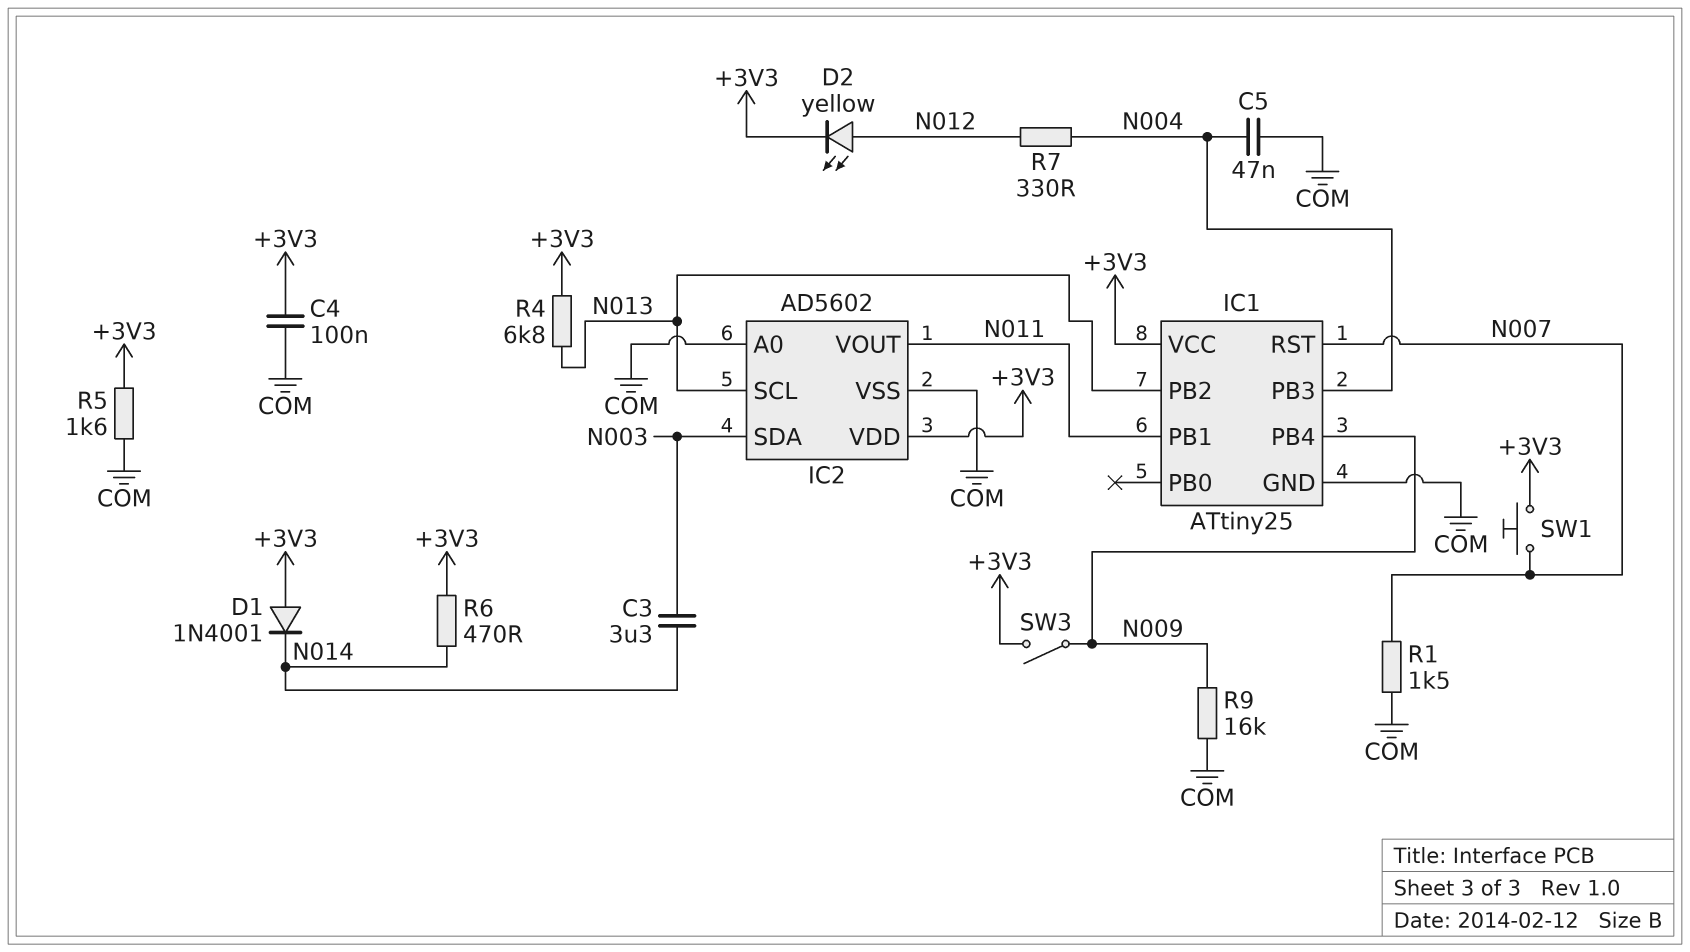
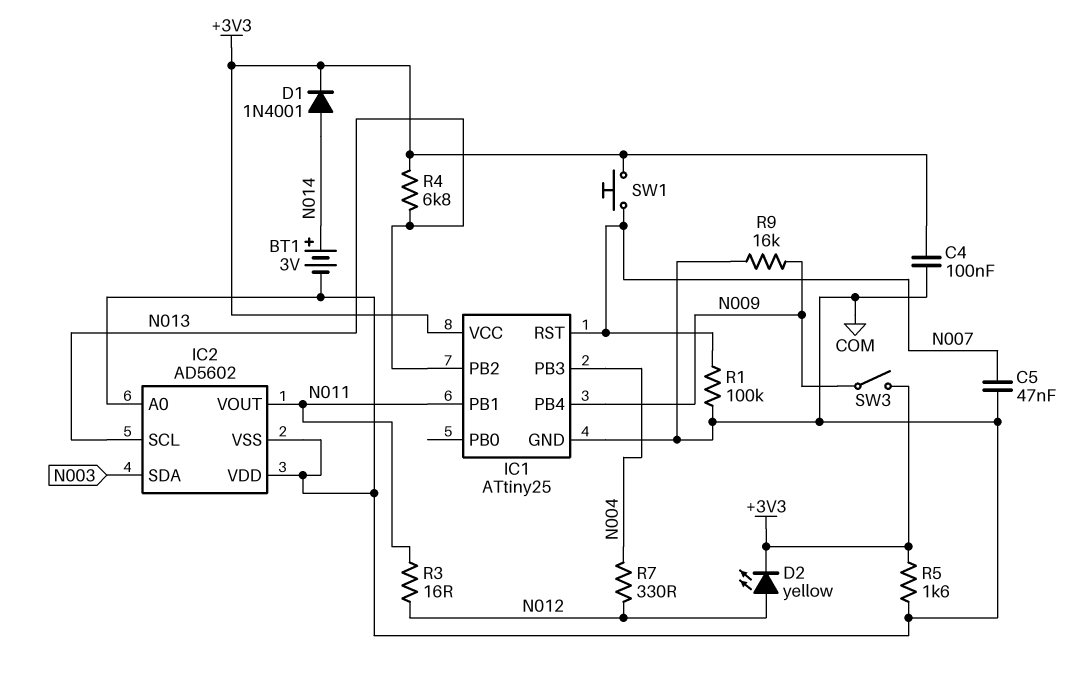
BT1: none -> 3V (plus N014, minus COM)
C3: 3.3uF (N003, N014) -> none
C5: 47nF (COM, N004) -> 47nF (COM, N007)
D1: diode 1N4001 (A +3V3, K N014) -> diode 1N4001 (A N014, K +3V3)
IC2 pin VDD: +3V3 -> COM
R1: 1.5k (COM, N007) -> 100k (COM, N007)
R3: none -> 16 (N011, N012)
R6: 470 (+3V3, N014) -> none

